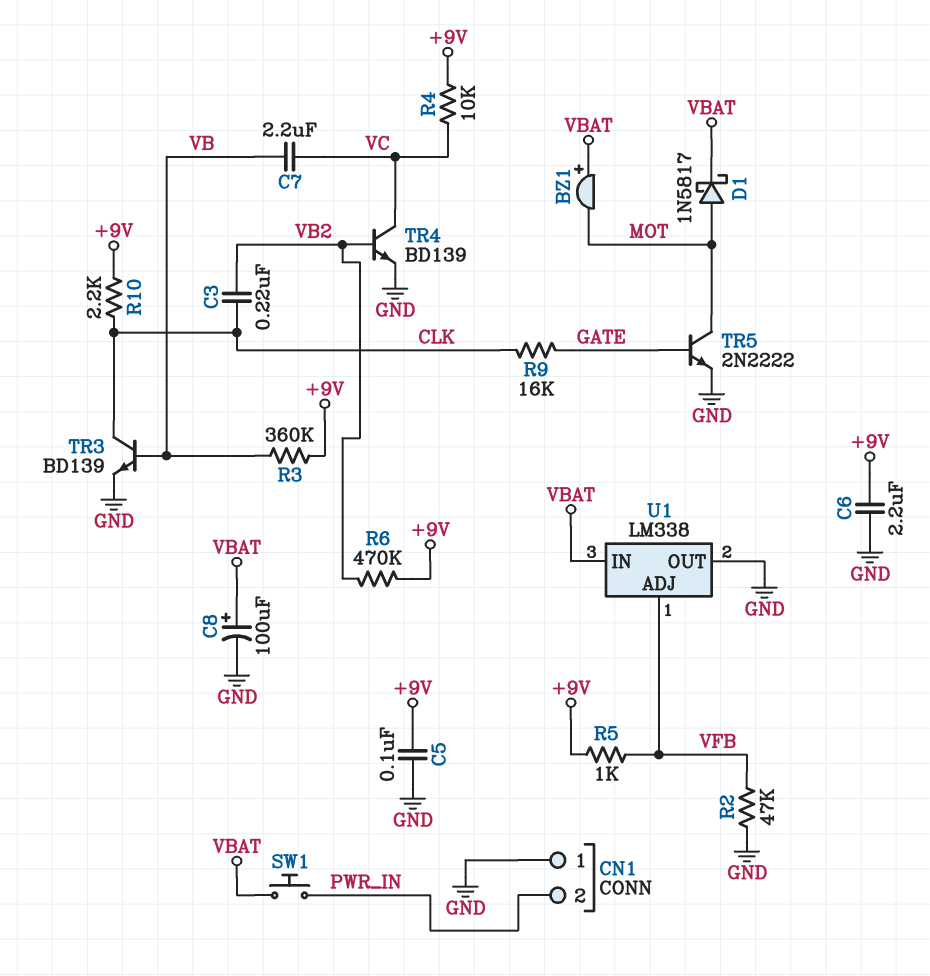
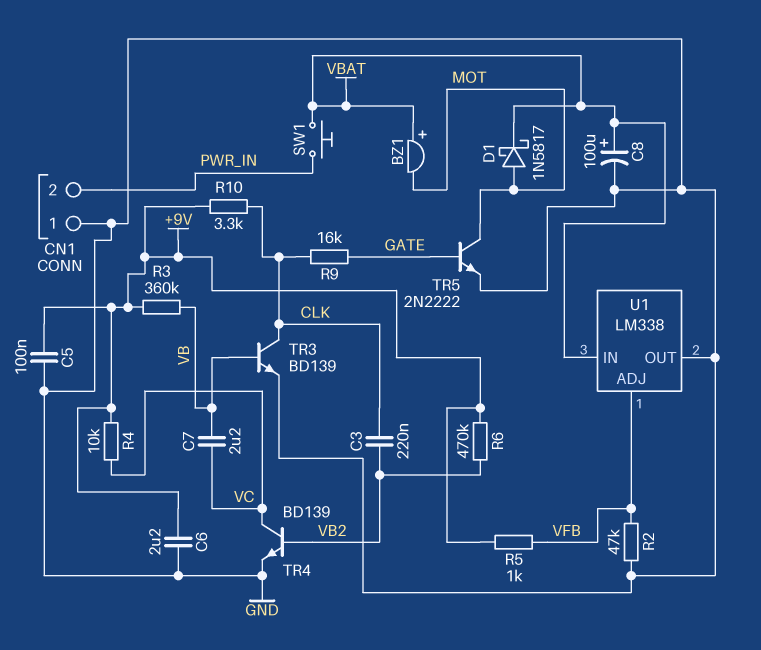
R10: 2.2k (+9V, CLK) -> 3.3k (+9V, CLK)

